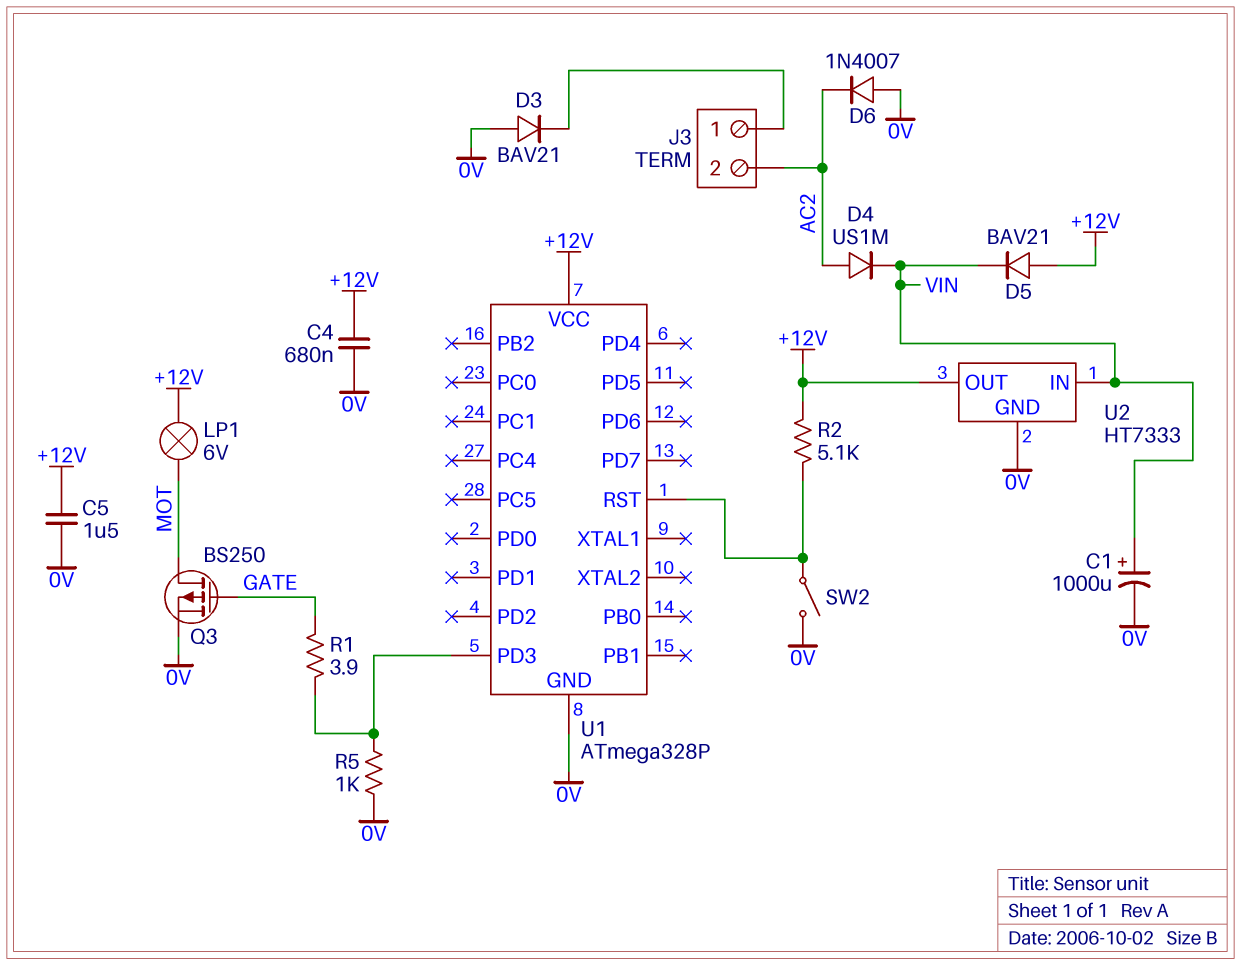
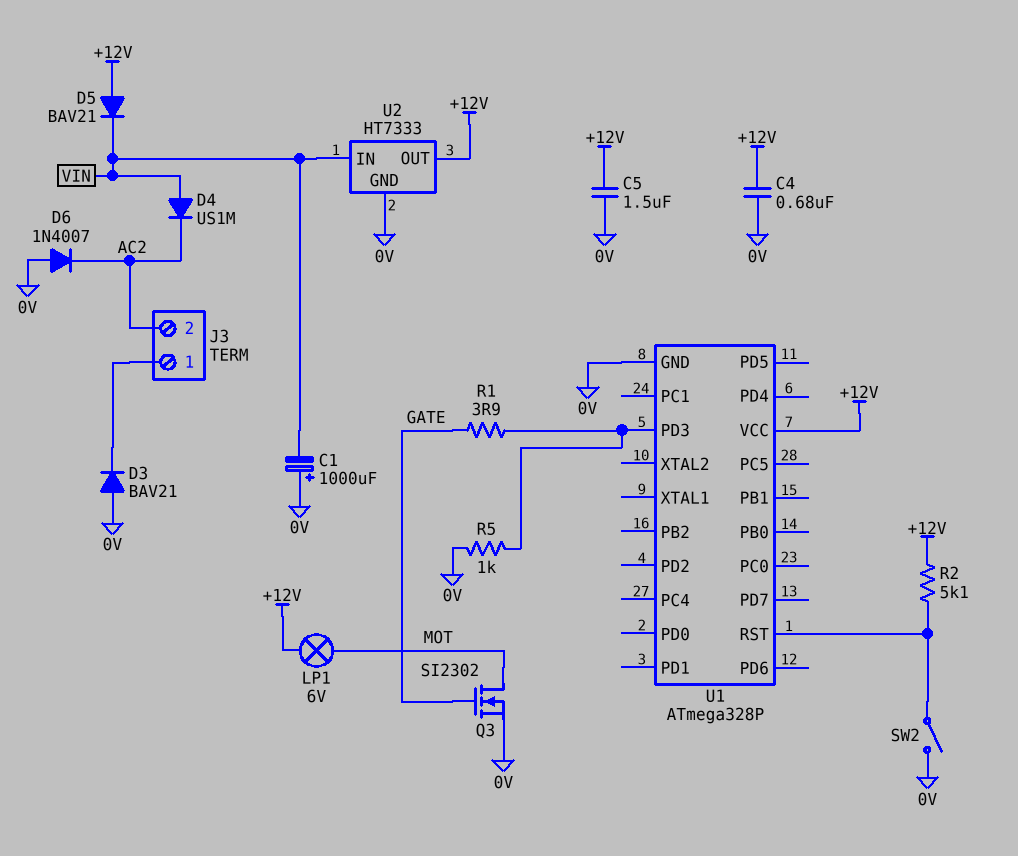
C1: 1000uF (plus VIN, minus 0V) -> 1000uF (plus 0V, minus VIN)
D4: diode US1M (A AC2, K VIN) -> diode US1M (A VIN, K AC2)
Q3: PMOS BS250 (G GATE, D MOT, S 0V) -> NMOS SI2302 (G GATE, D MOT, S 0V)

